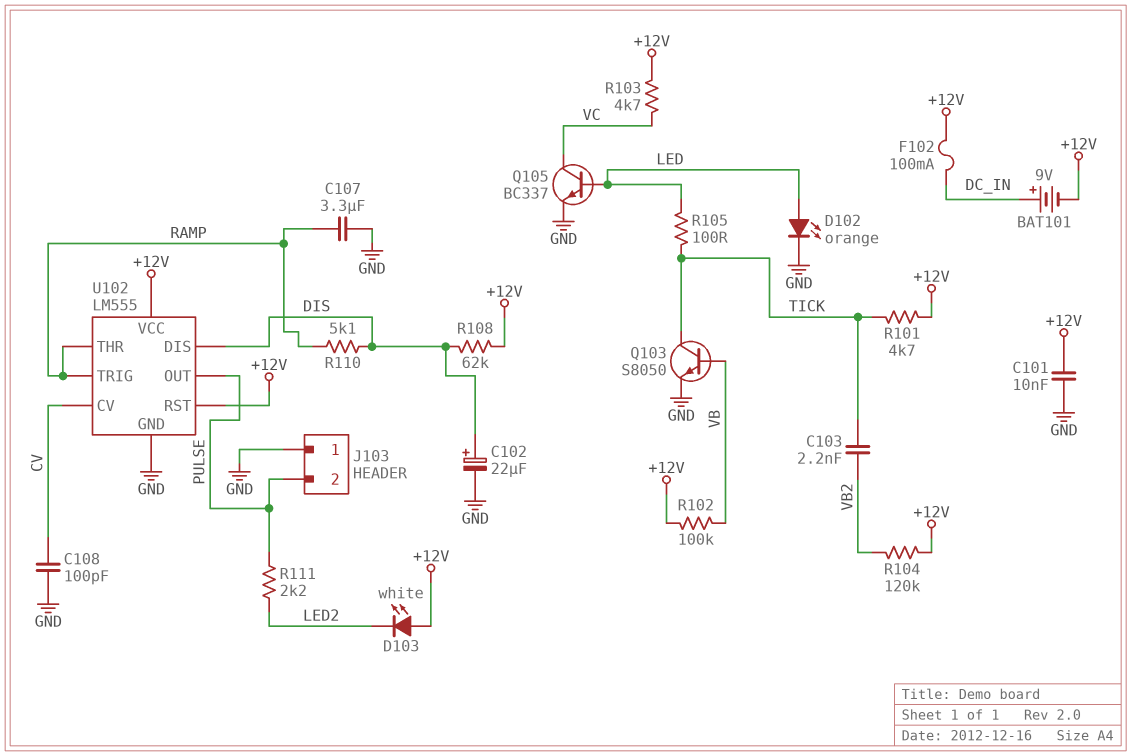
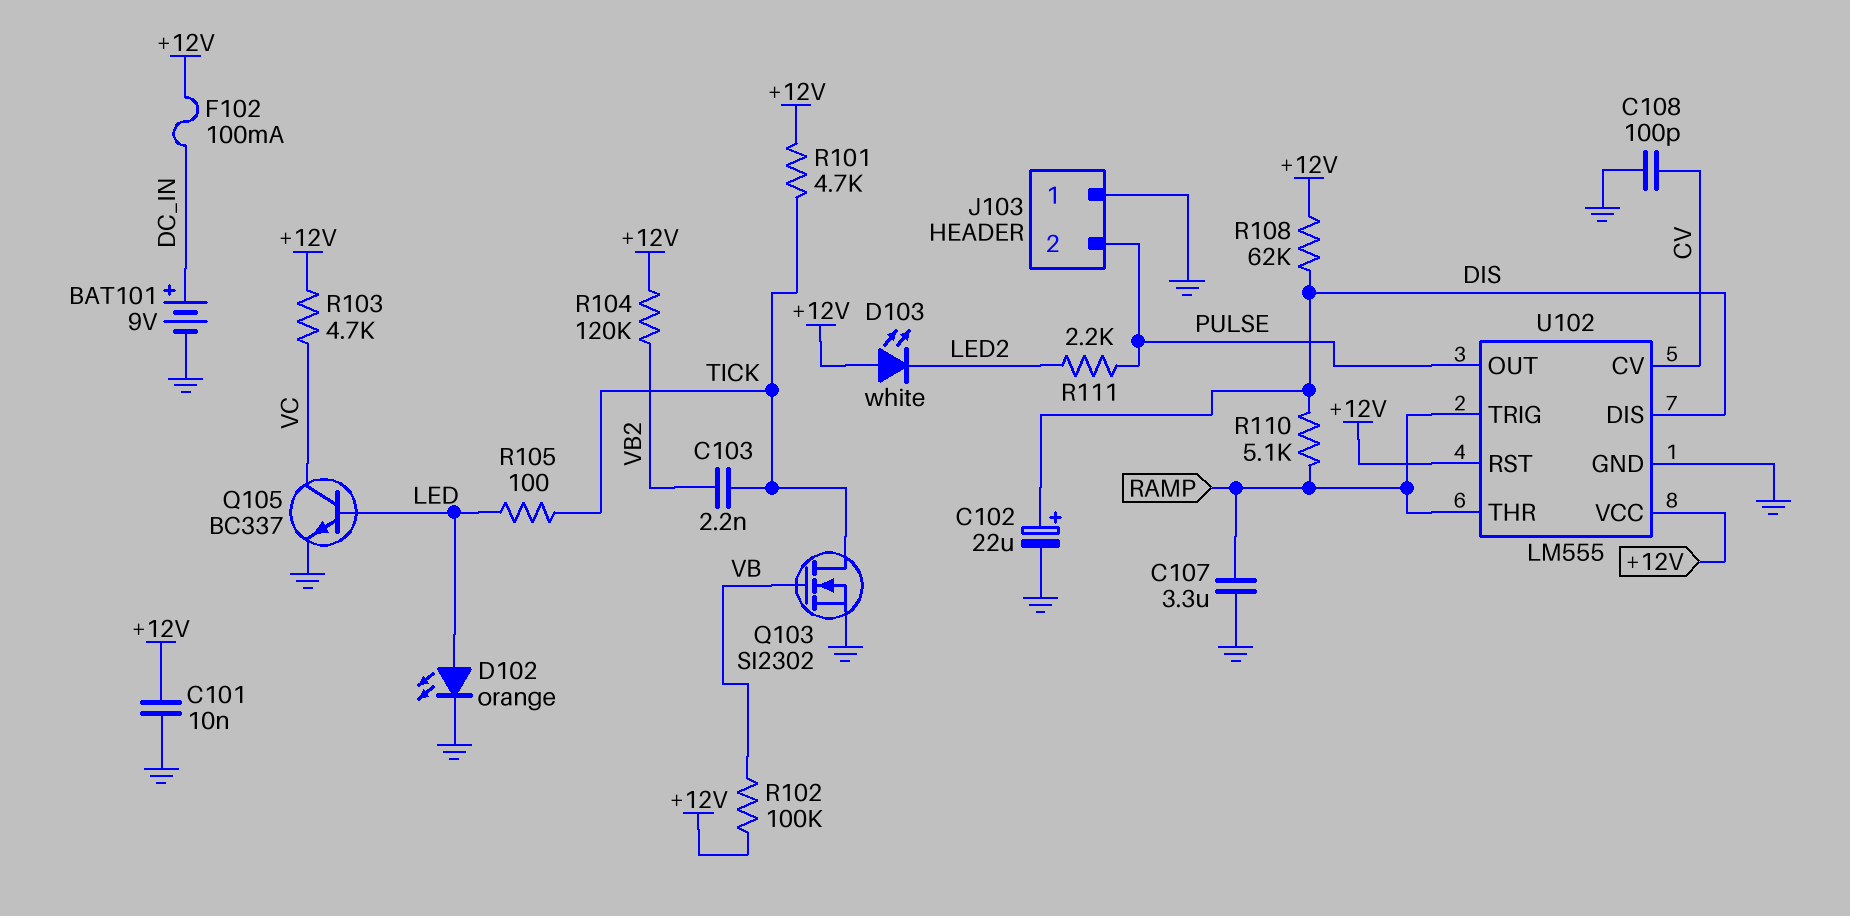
BAT101: 9V (plus DC_IN, minus +12V) -> 9V (plus DC_IN, minus GND)
Q103: NPN S8050 (B VB, C TICK, E GND) -> NMOS SI2302 (G VB, D TICK, S GND)

